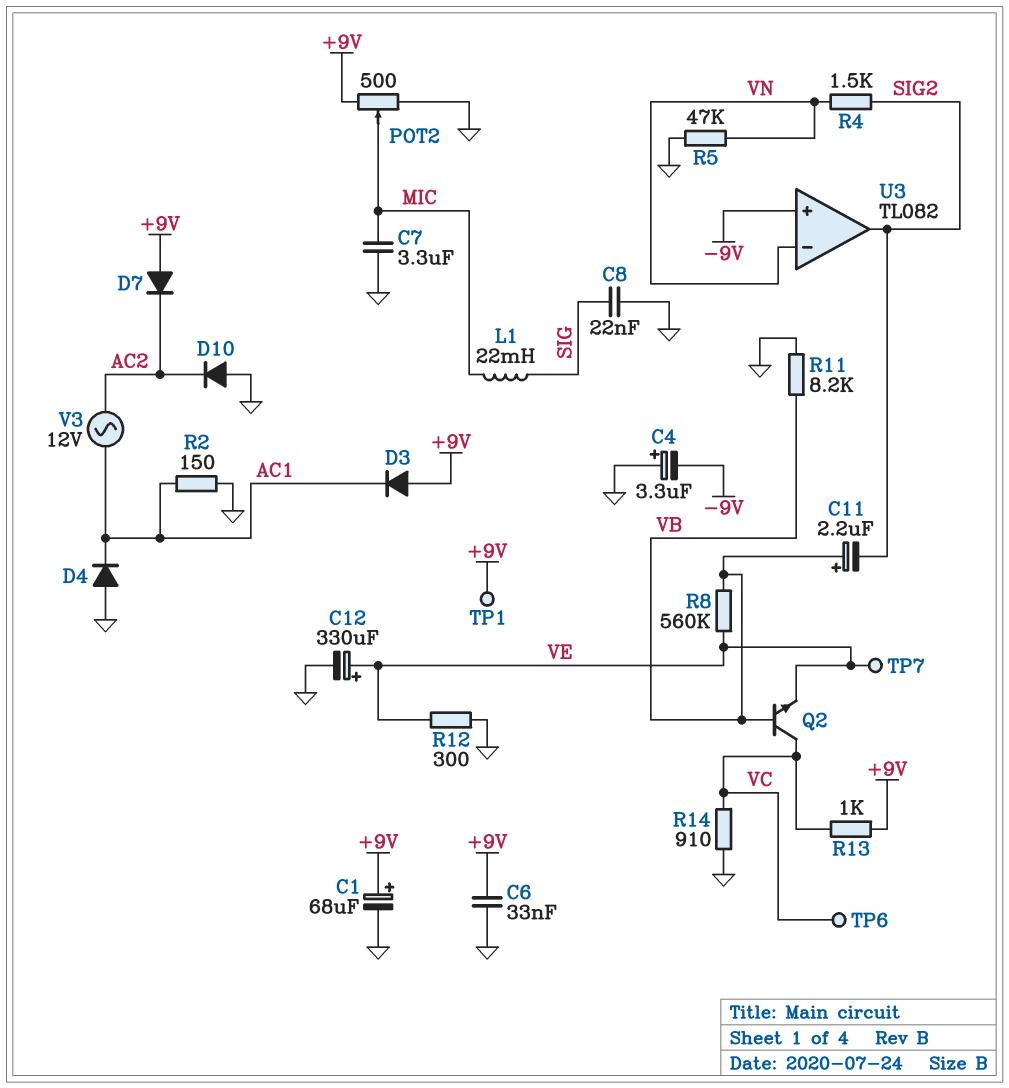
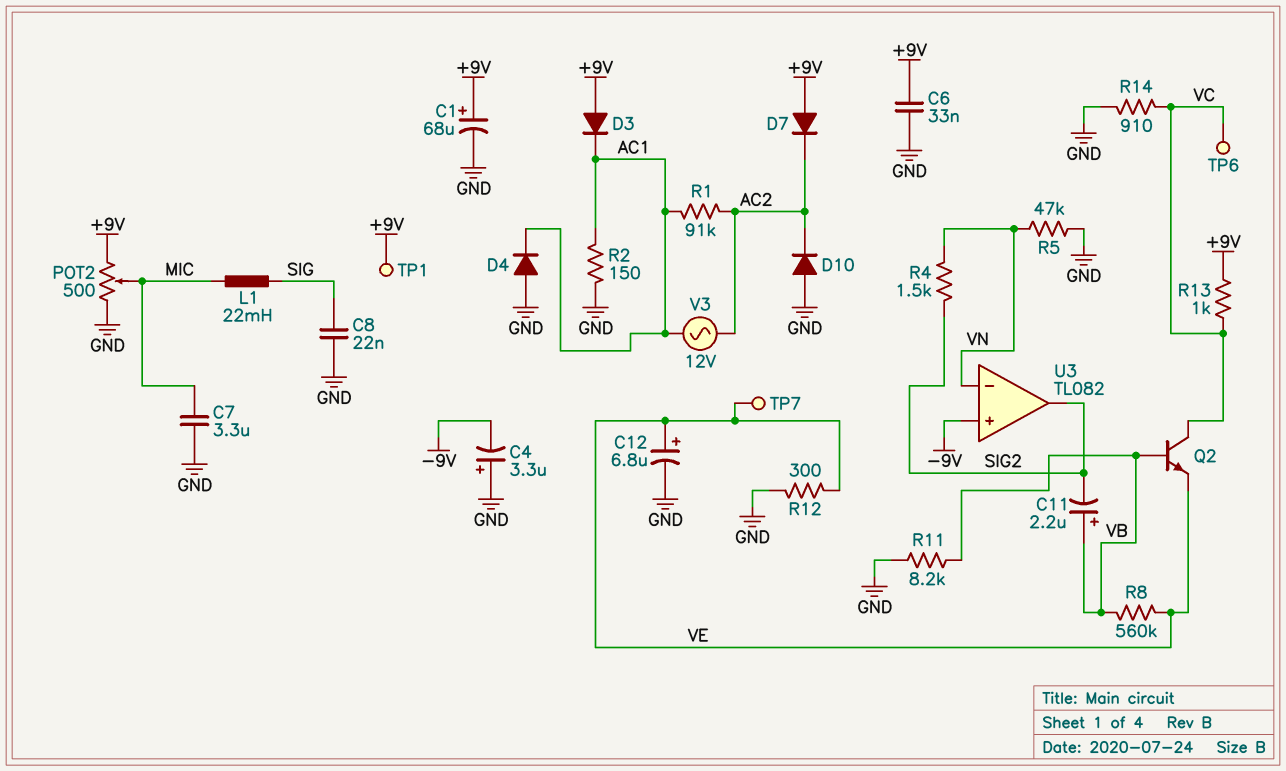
C12: 330uF (plus VE, minus GND) -> 6.8uF (plus VE, minus GND)
R1: none -> 91k (AC1, AC2)

